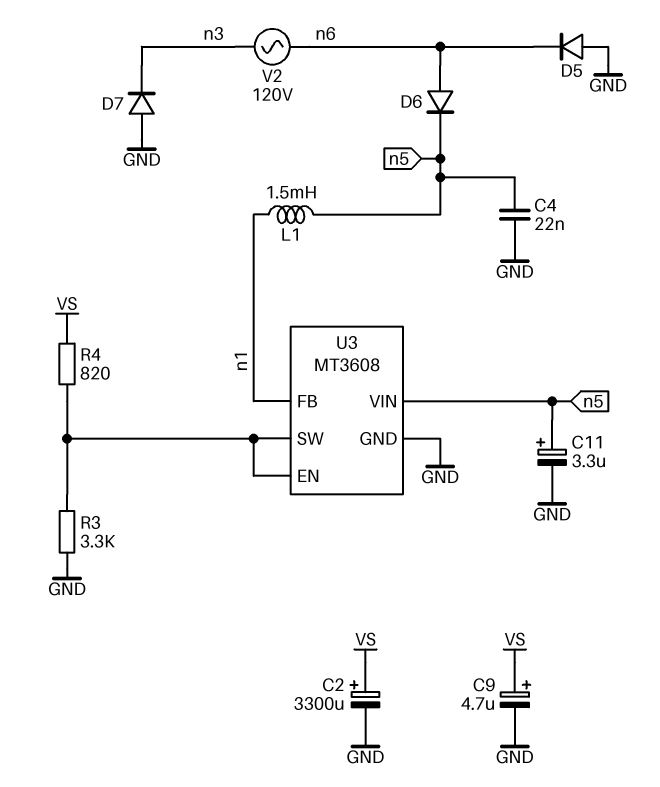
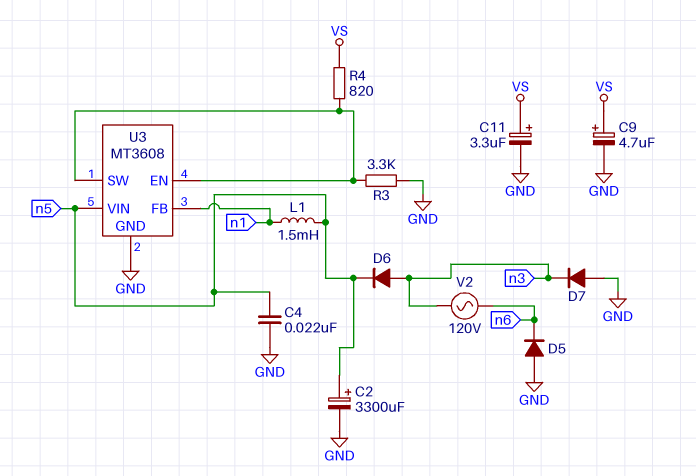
C2: 3300uF (plus VS, minus GND) -> 3300uF (plus n5, minus GND)
C11: 3.3uF (plus n5, minus GND) -> 3.3uF (plus VS, minus GND)
D6: diode (A n6, K n5) -> diode (A n3, K n5)

